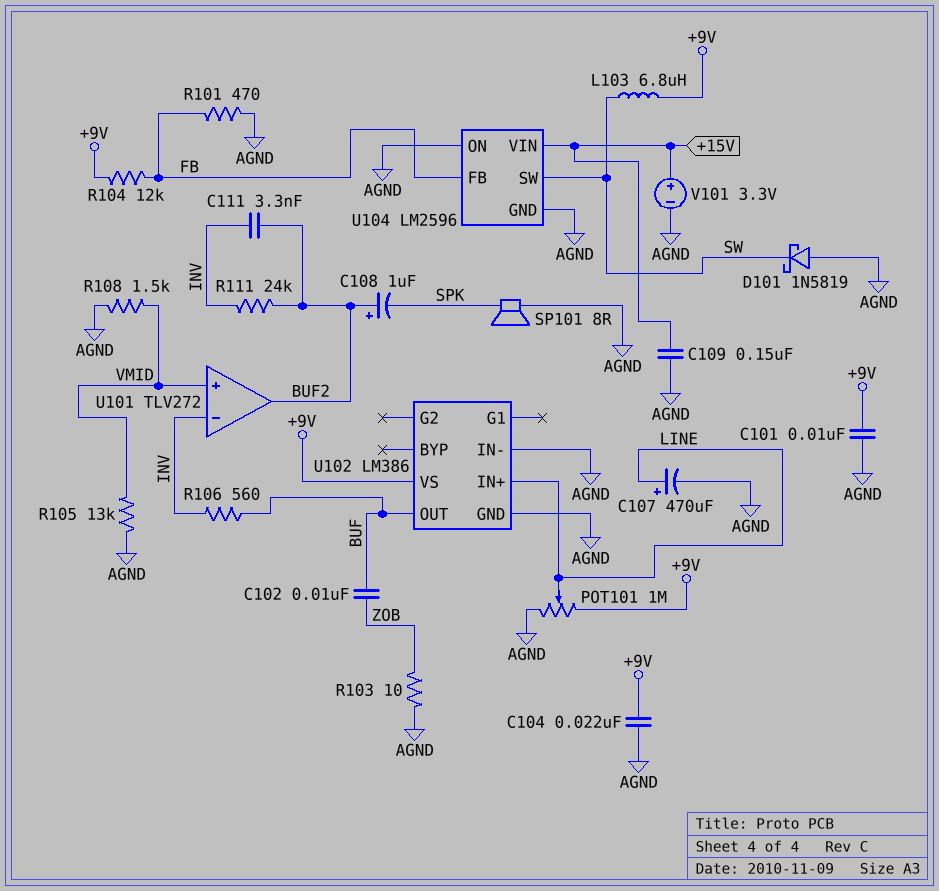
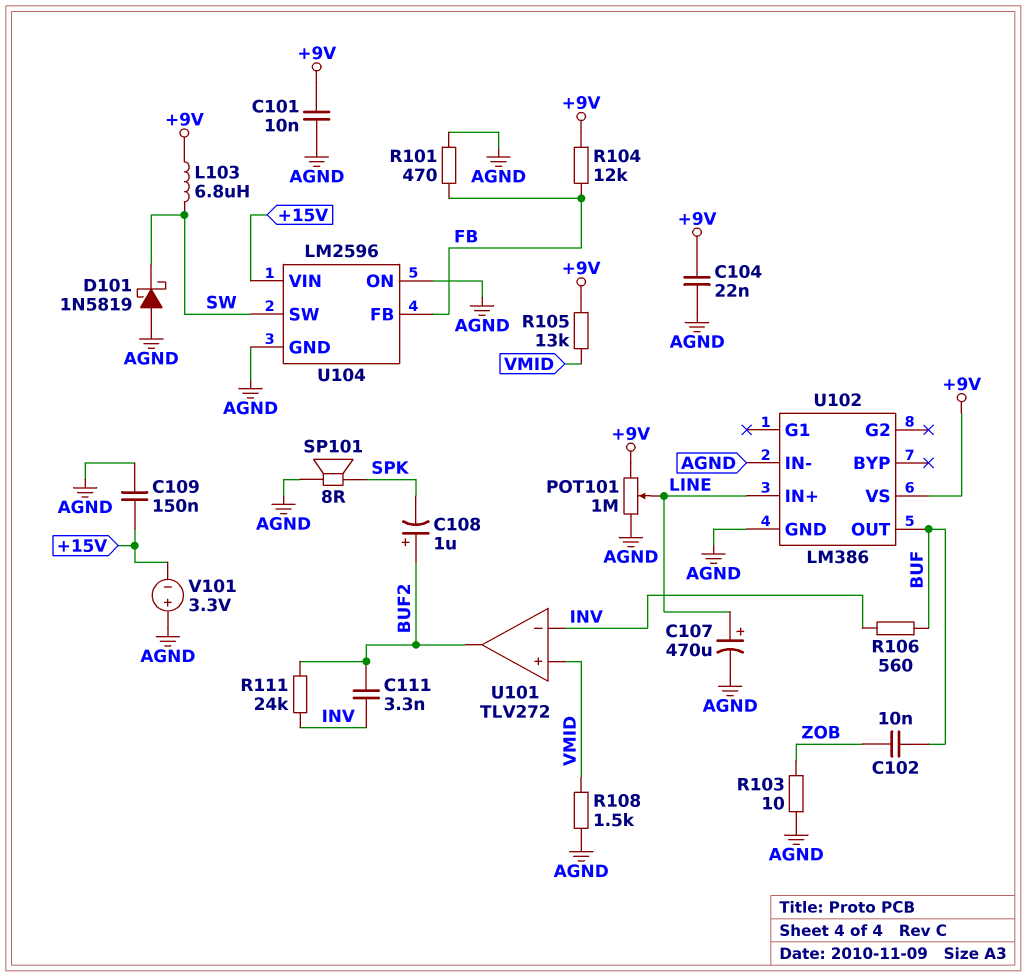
R105: 13k (AGND, VMID) -> 13k (+9V, VMID)
V101: 3.3V (plus +15V, minus AGND) -> 3.3V (plus AGND, minus +15V)

